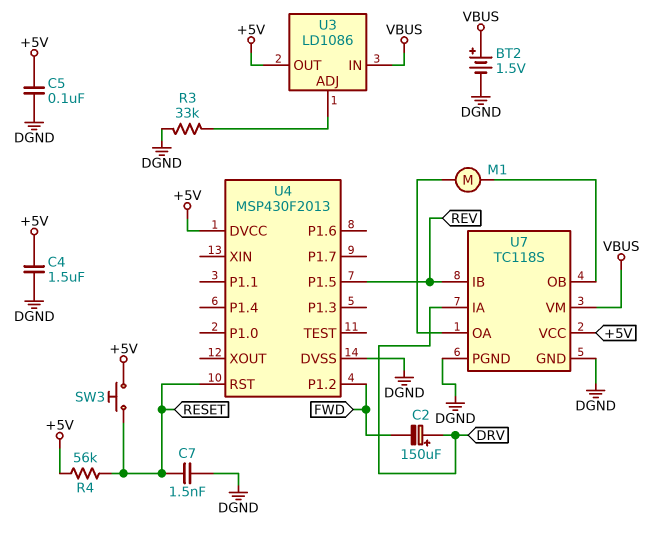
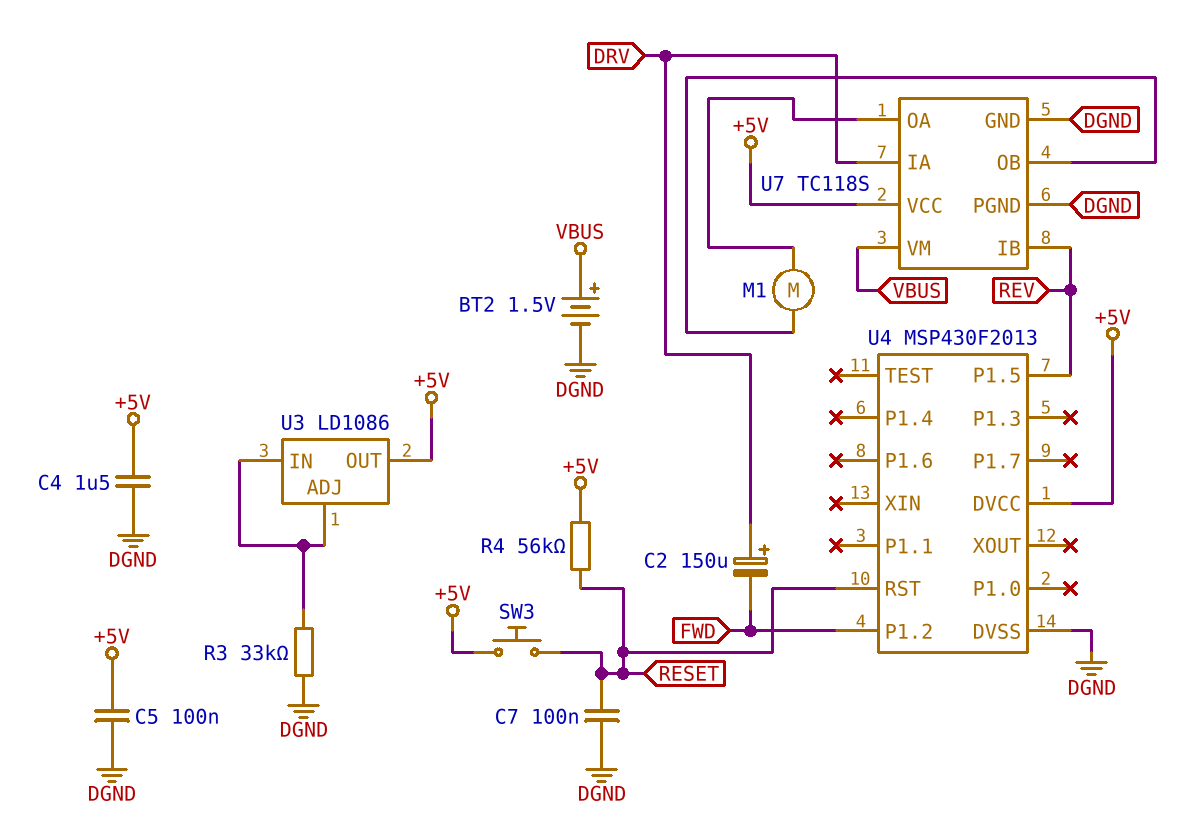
C7: 1.5nF (DGND, RESET) -> 100nF (DGND, RESET)
U3 pin IN: VBUS -> U3/ADJ

